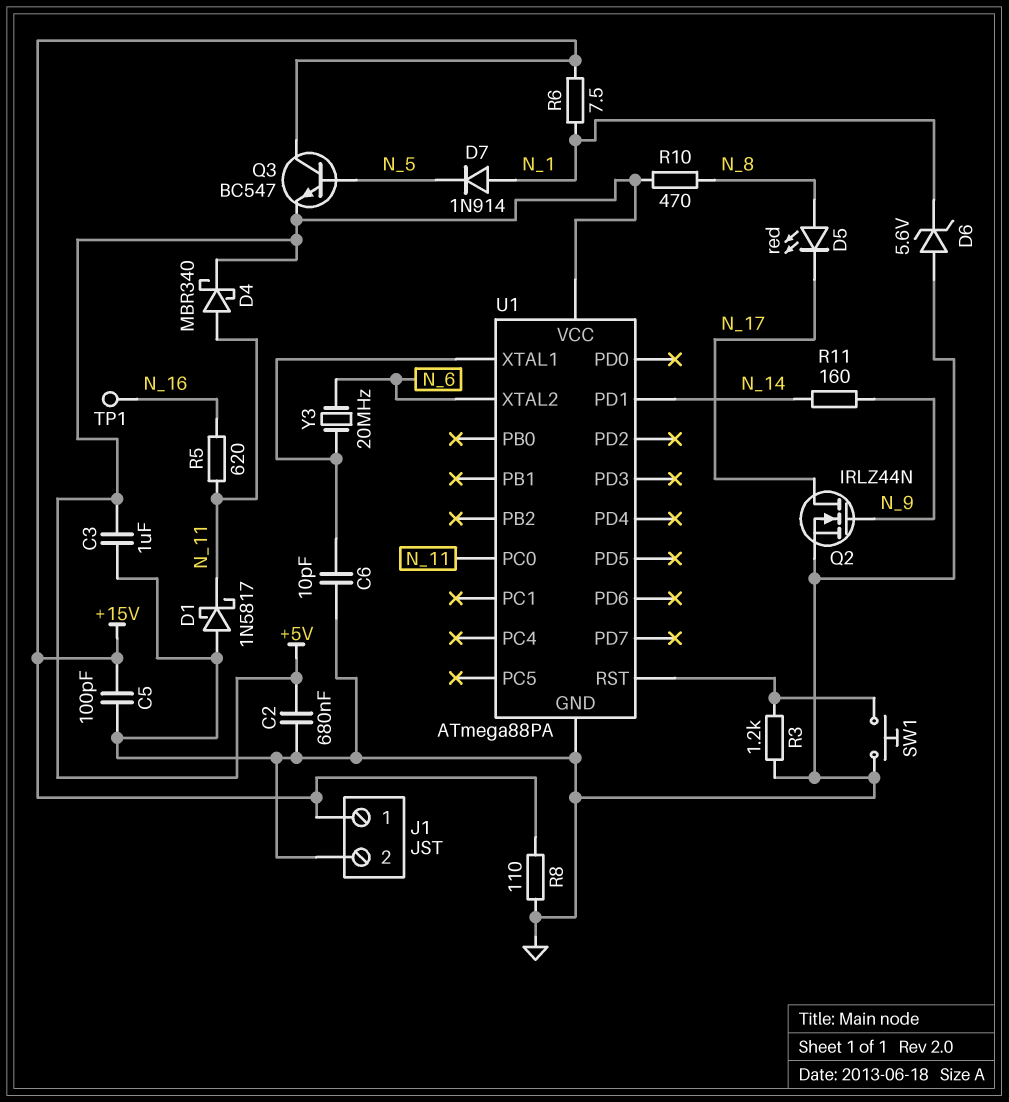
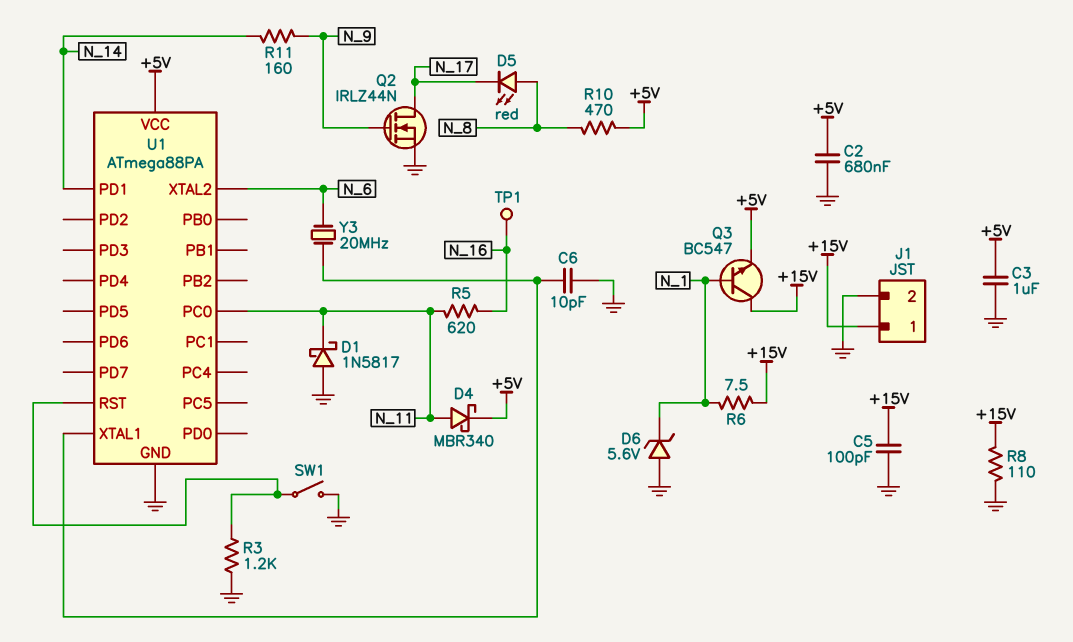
D7: diode 1N914 (A N_1, K N_5) -> none
Q3: NPN BC547 (B N_5, C +15V, E +5V) -> NPN BC547 (B N_1, C +15V, E +5V)
SW1: button (GND, U1/RST) -> switch (GND, U1/RST)

